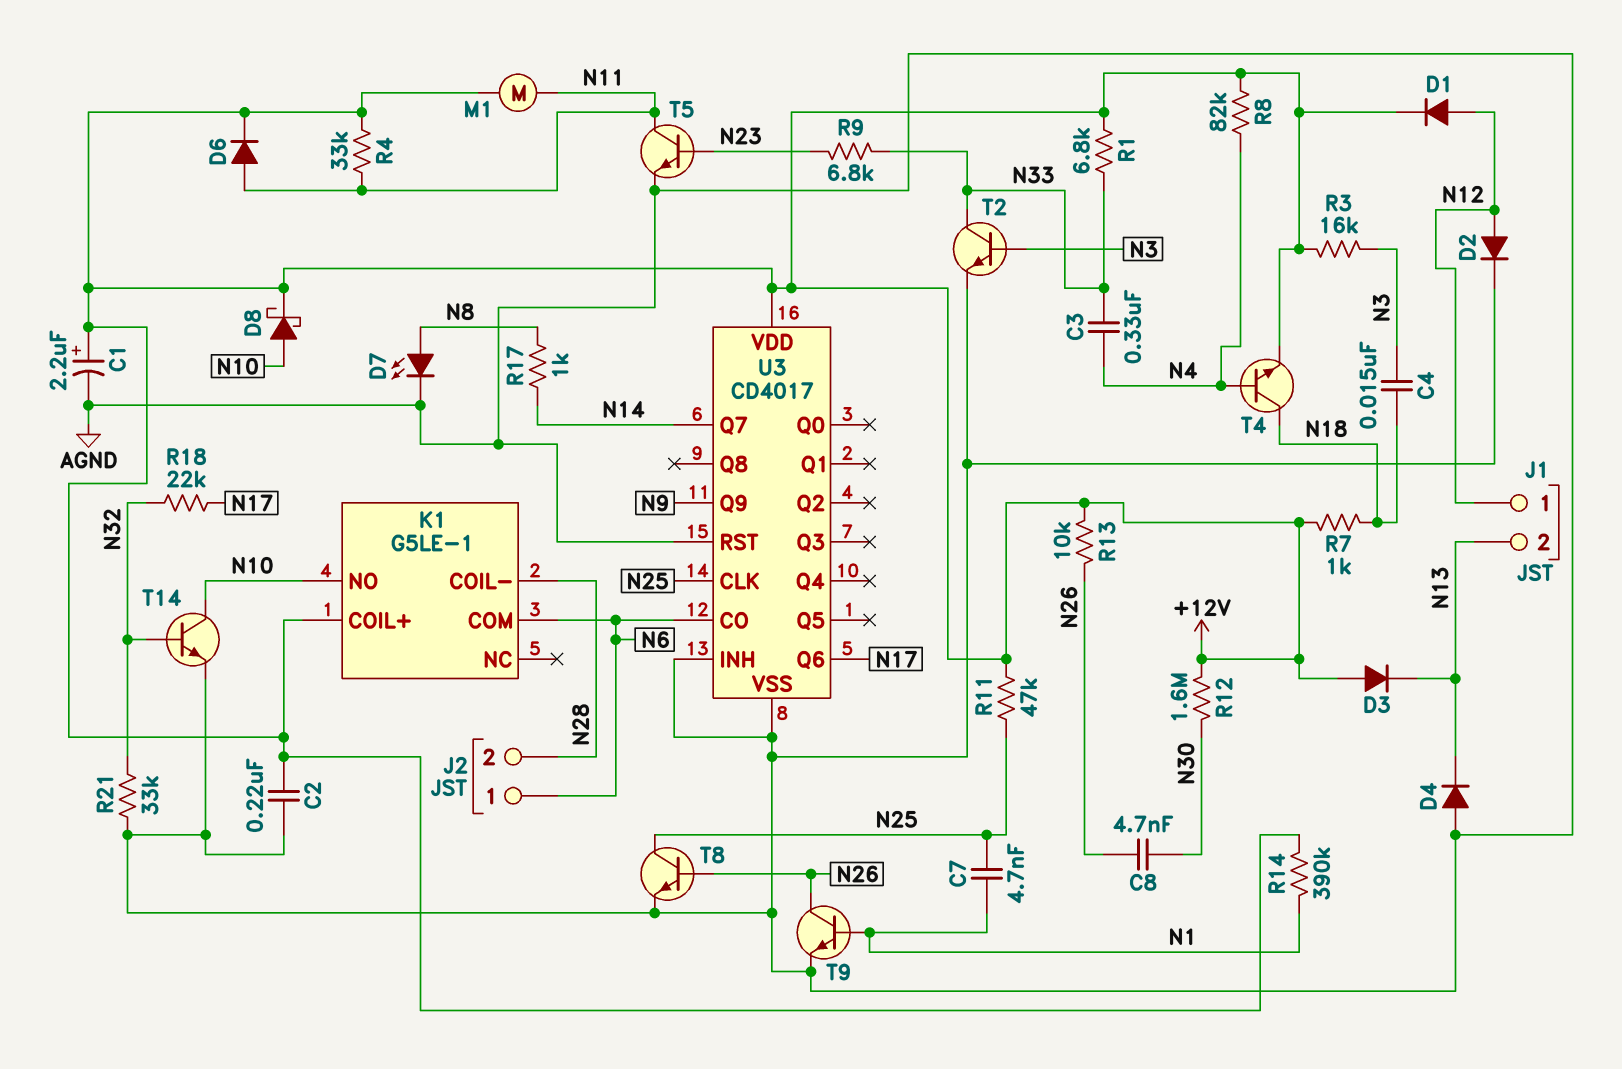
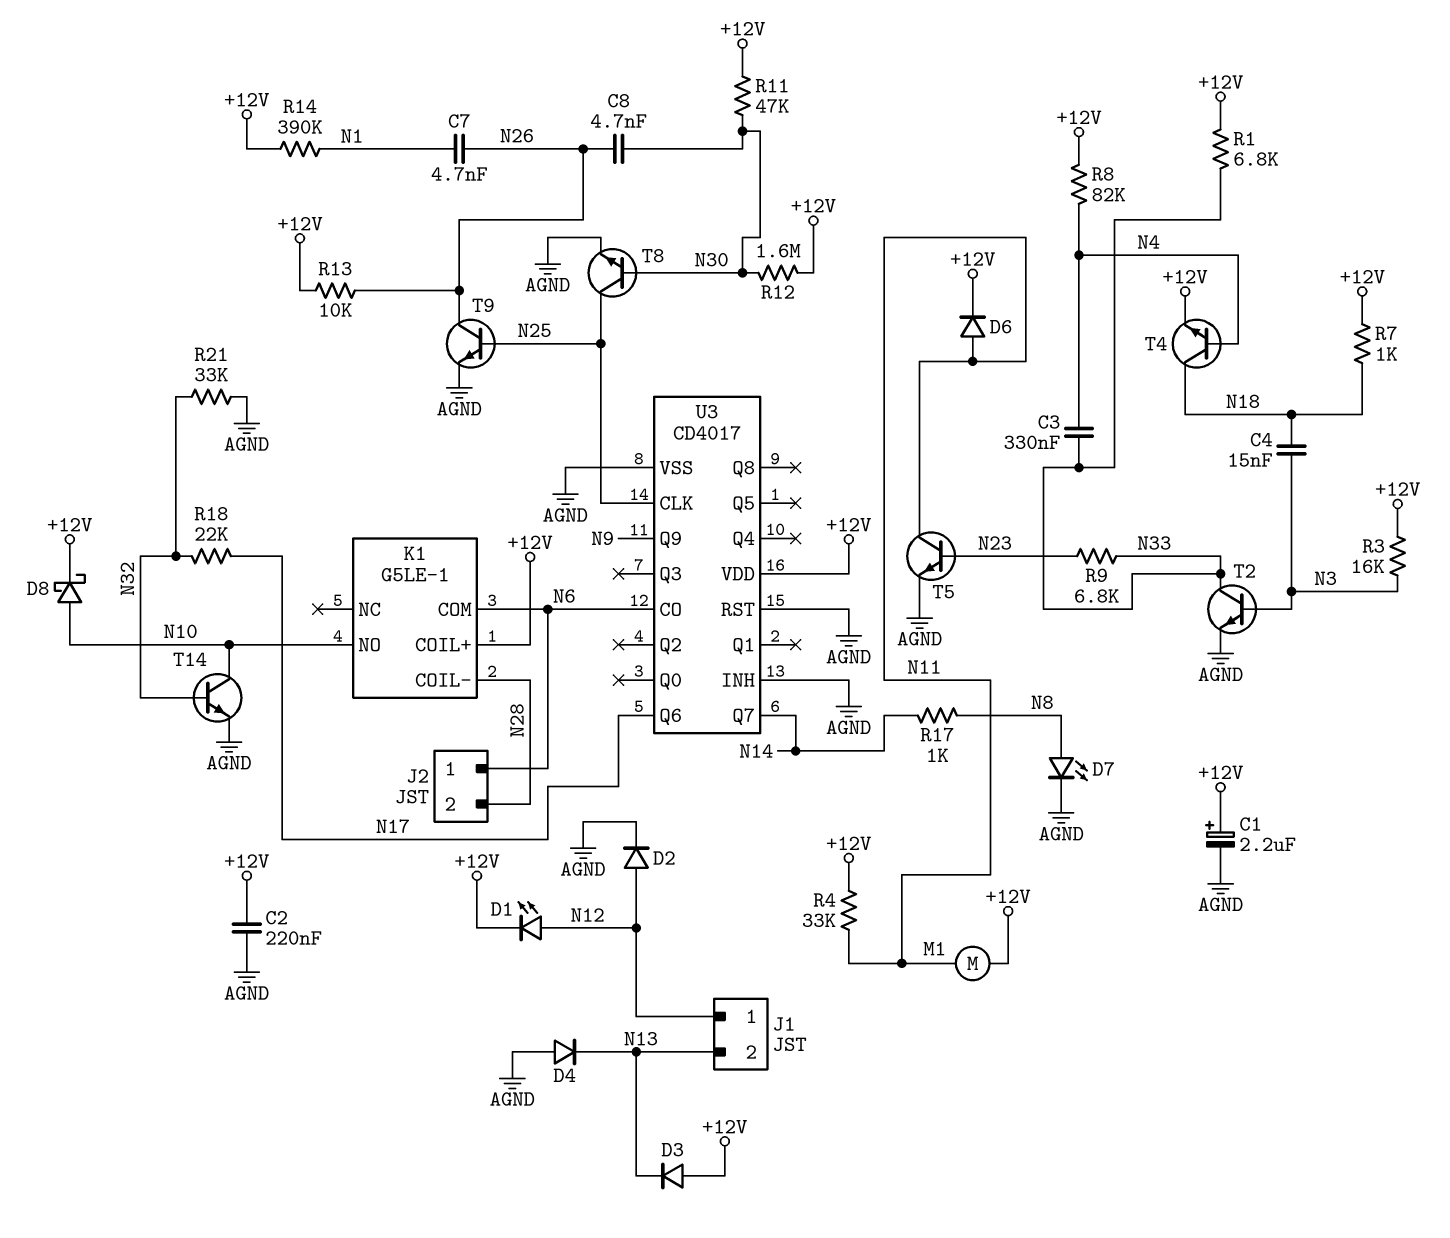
C7: 4.7nF (N1, N25) -> 4.7nF (N1, N26)
D1: diode (A N12, K +12V) -> LED (A N12, K +12V)
R11: 47k (+12V, N25) -> 47k (+12V, N30)
T8: NPN (B N26, C N25, E AGND) -> NPN (B N30, C N25, E AGND)
T9: NPN (B N1, C N26, E AGND) -> NPN (B N25, C N26, E AGND)

